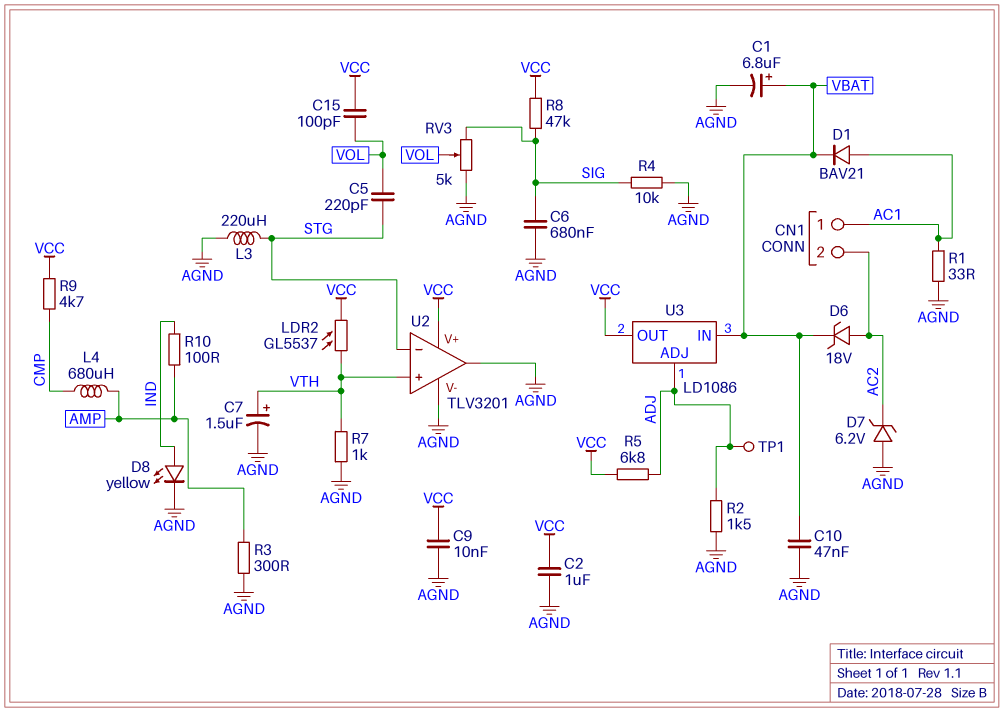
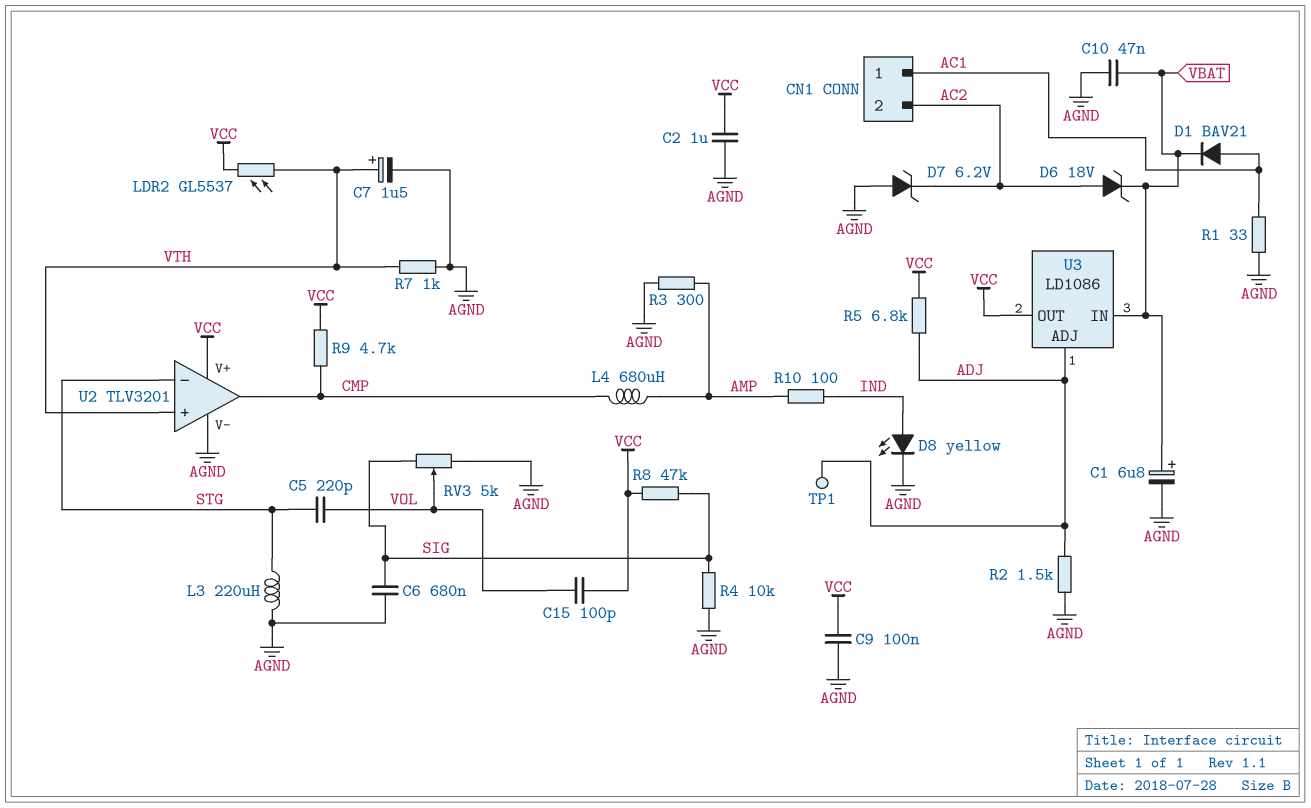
C9: 10nF (AGND, VCC) -> 100nF (AGND, VCC)
U2 pin out: AGND -> CMP

